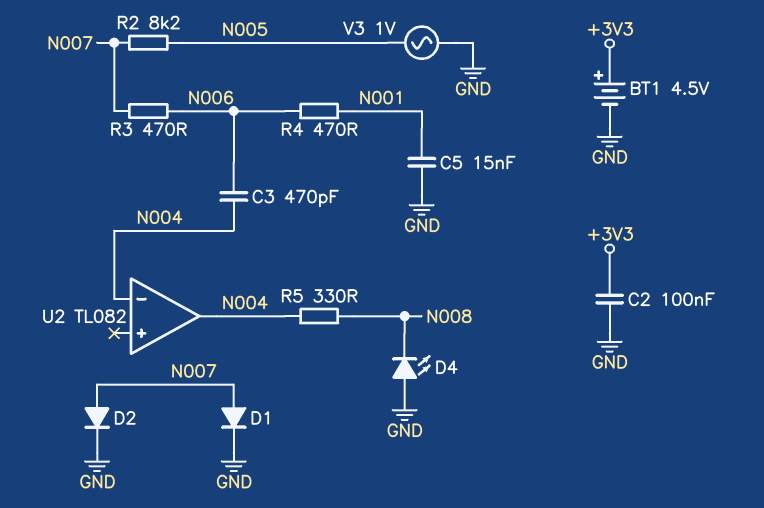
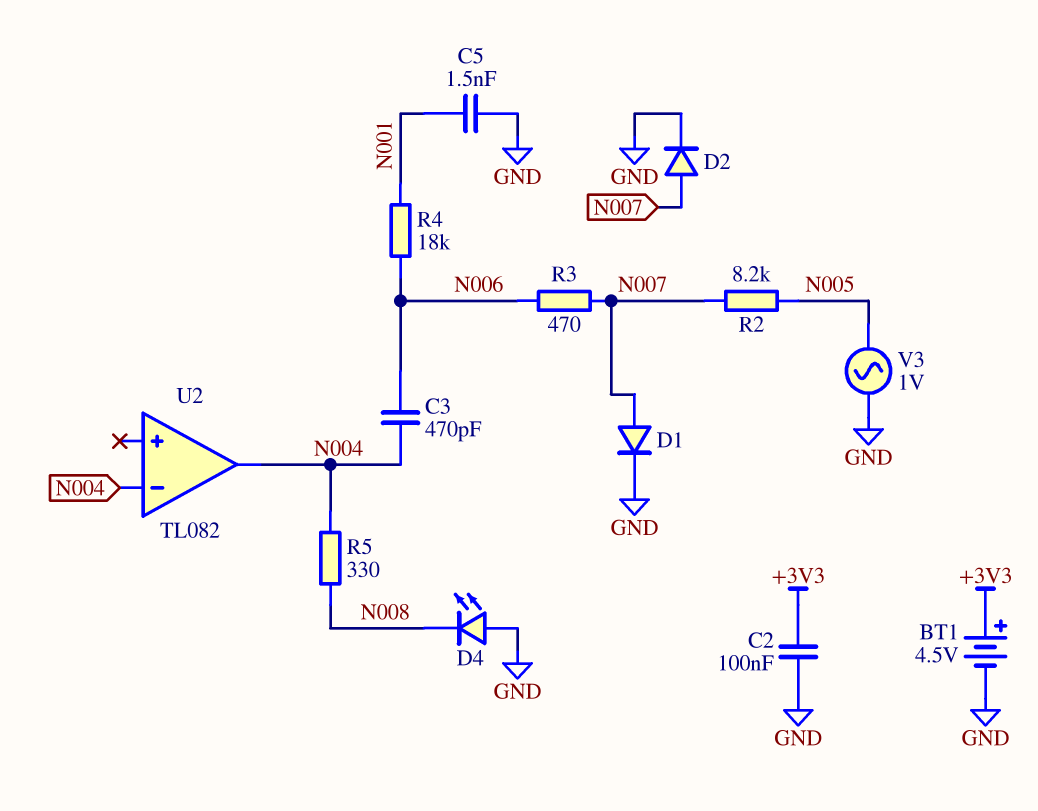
C5: 15nF (GND, N001) -> 1.5nF (GND, N001)
R4: 470 (N001, N006) -> 18k (N001, N006)

